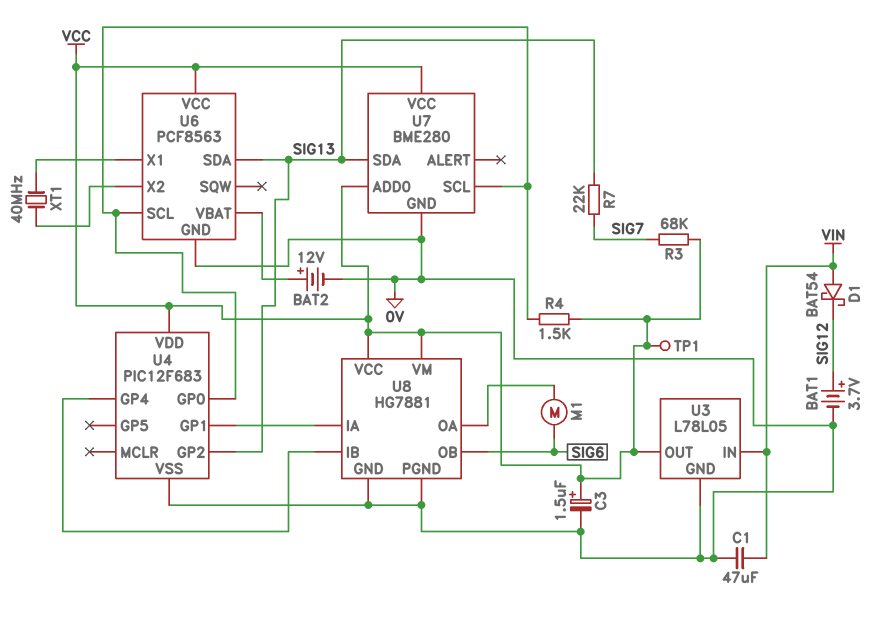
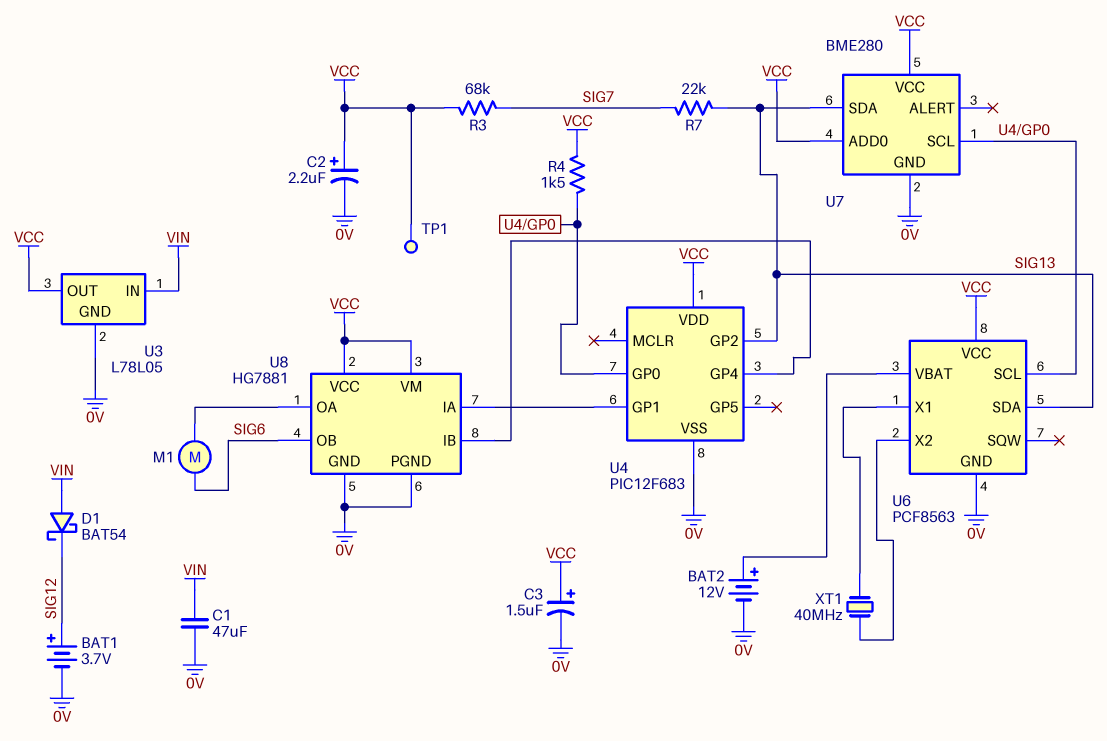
C2: none -> 2.2uF (plus VCC, minus 0V)

